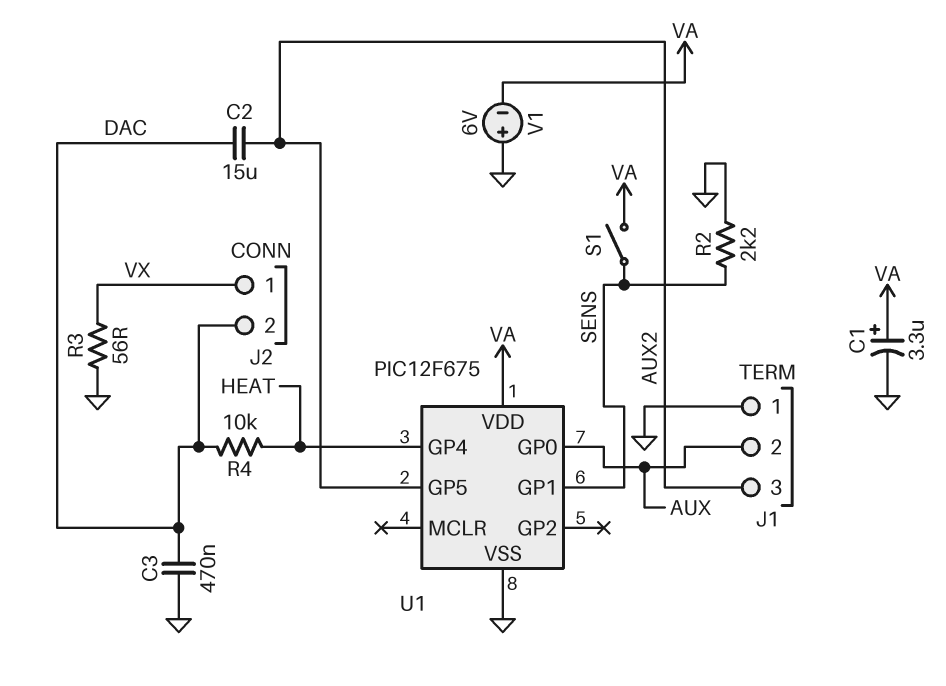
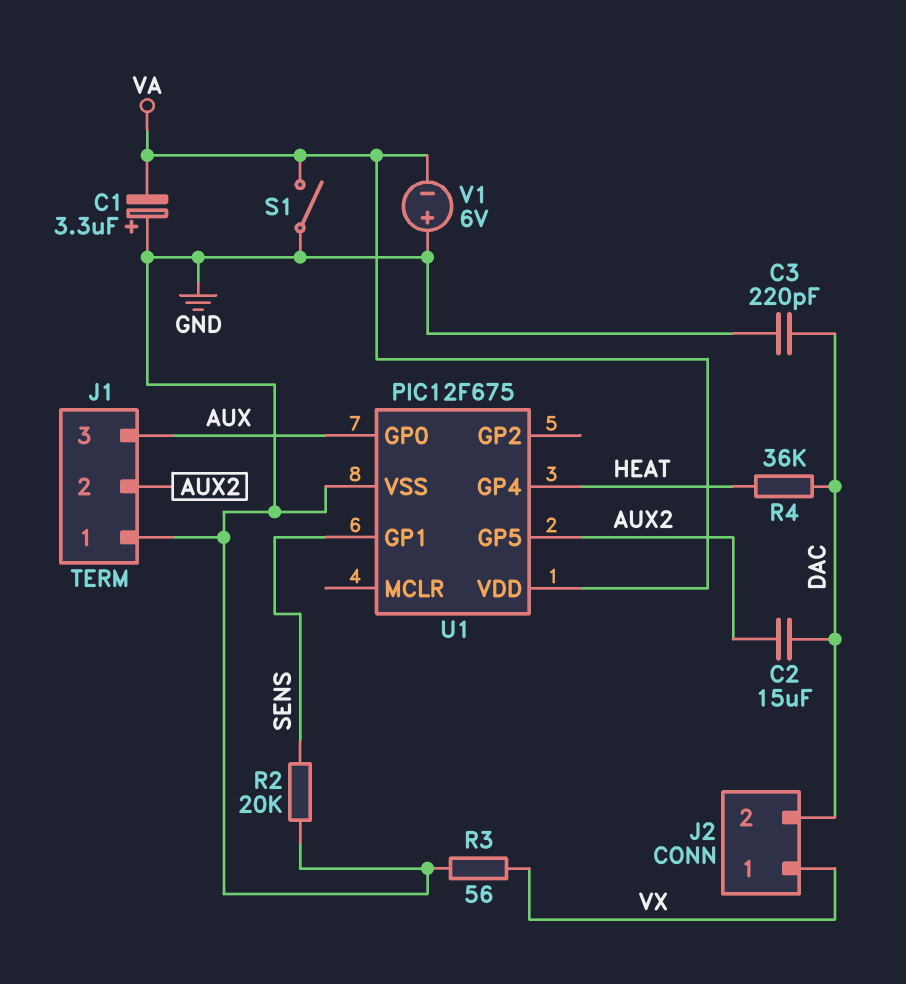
C1: 3.3uF (plus VA, minus GND) -> 3.3uF (plus GND, minus VA)
C3: 470nF (DAC, GND) -> 220pF (DAC, GND)
J1 pin 2: AUX -> AUX2
J1 pin 3: AUX2 -> AUX
R2: 2.2k (GND, SENS) -> 20k (GND, SENS)
R4: 10k (DAC, HEAT) -> 36k (DAC, HEAT)
S1: switch (SENS, VA) -> switch (GND, VA)

